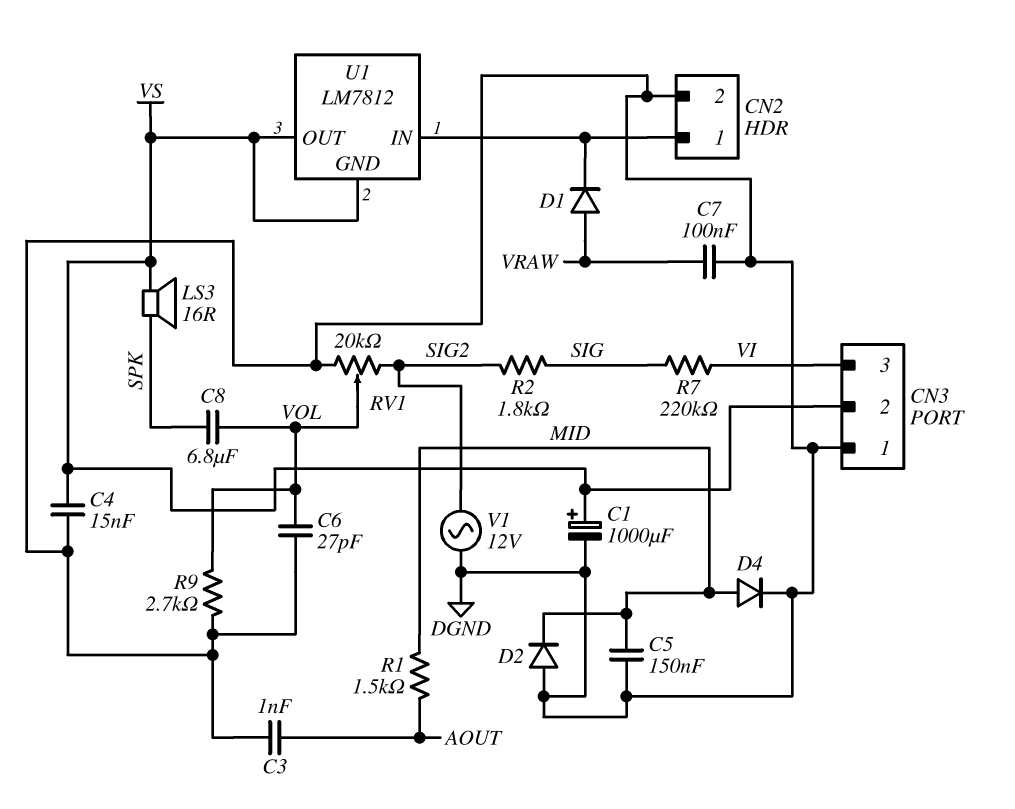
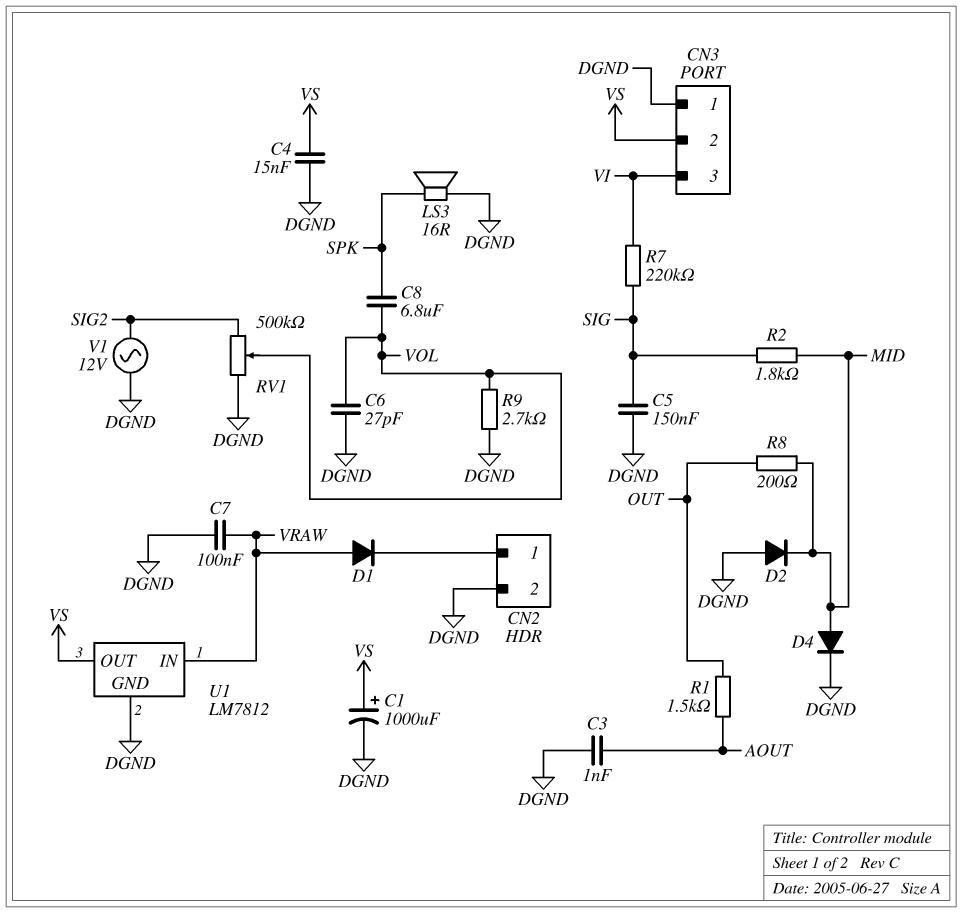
C5: 150nF (DGND, MID) -> 150nF (DGND, SIG)
LS3: speaker 16R (SPK, VS) -> speaker 16R (DGND, SPK)
R1: 1.5k (AOUT, MID) -> 1.5k (AOUT, OUT)
R2: 1.8k (SIG, SIG2) -> 1.8k (MID, SIG)
R8: none -> 200 (MID, OUT)
RV1: 20k (DGND, SIG2, wiper VOL) -> 500k (DGND, SIG2, wiper VOL)
U1 pin GND: VS -> DGND
U1 pin IN: CN2/1 -> VRAW

